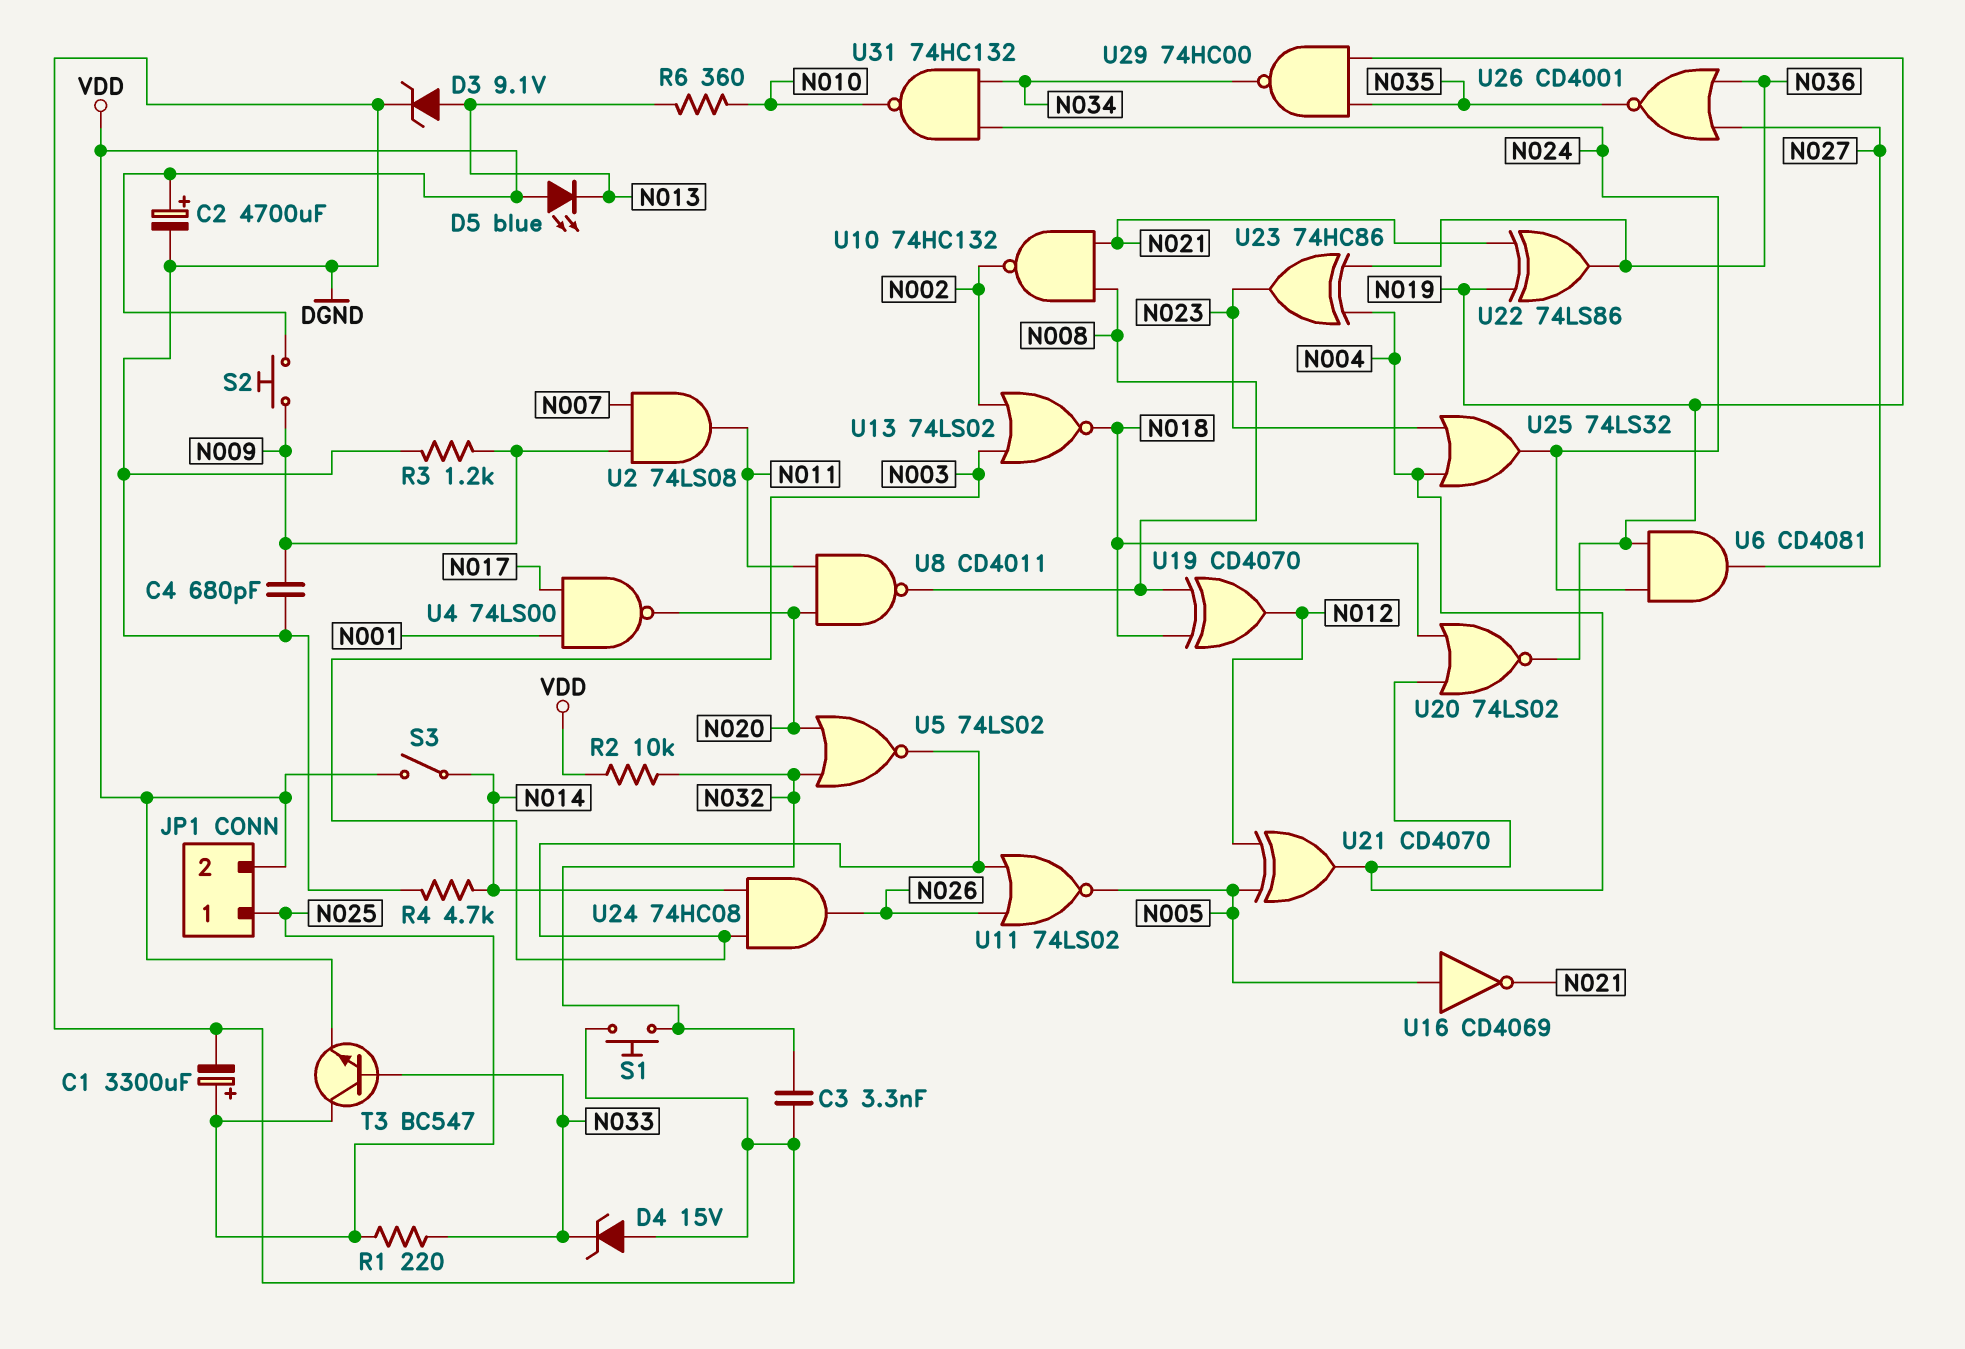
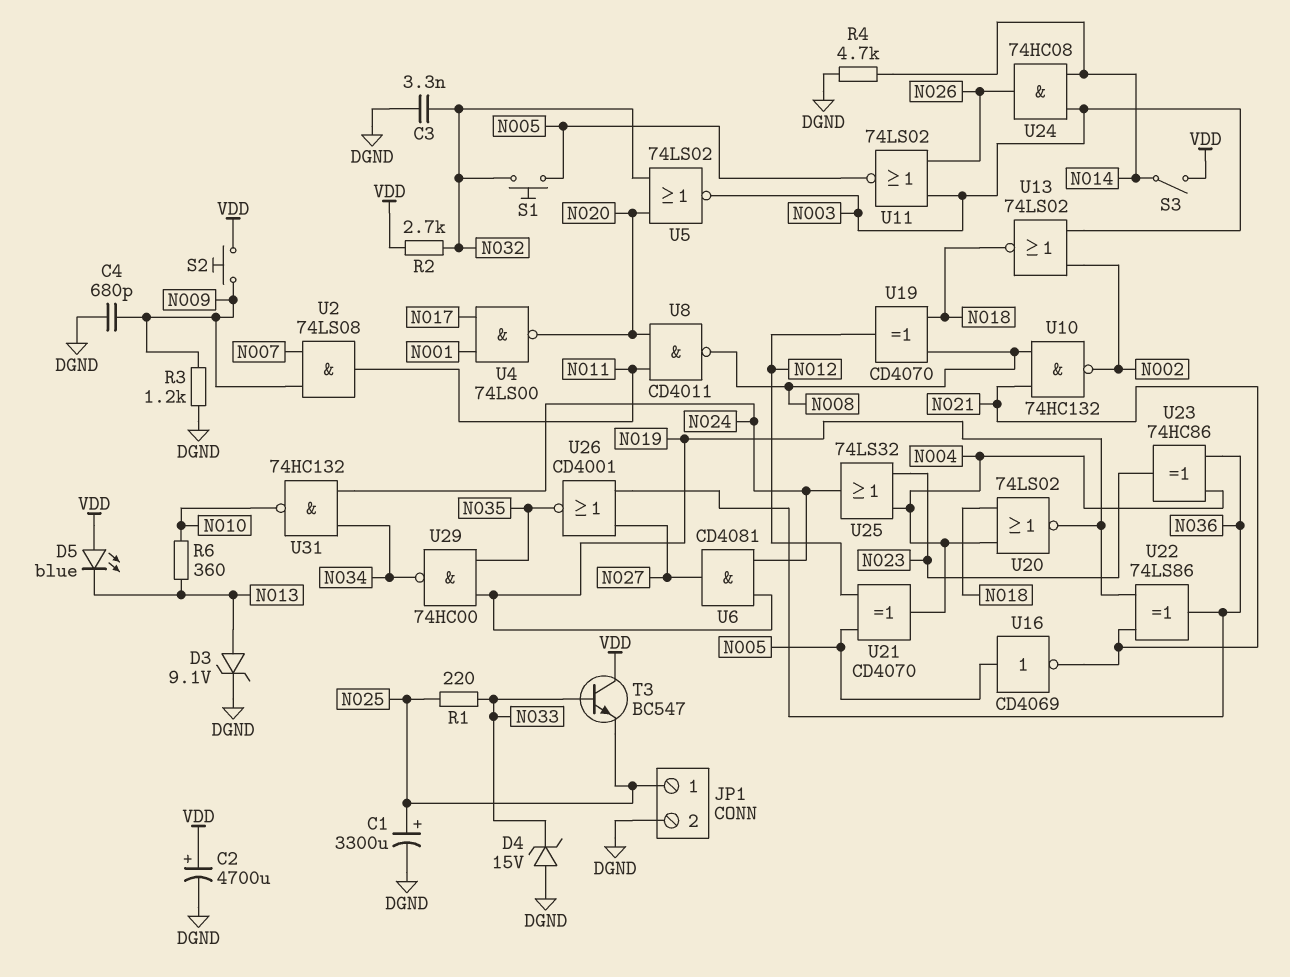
JP1 pin 2: VDD -> DGND
R2: 10k (N032, VDD) -> 2.7k (N032, VDD)
S1: button (DGND, N032) -> button (N005, N032)
T3: NPN BC547 (B N033, C N025, E VDD) -> NPN BC547 (B N033, C VDD, E N025)

